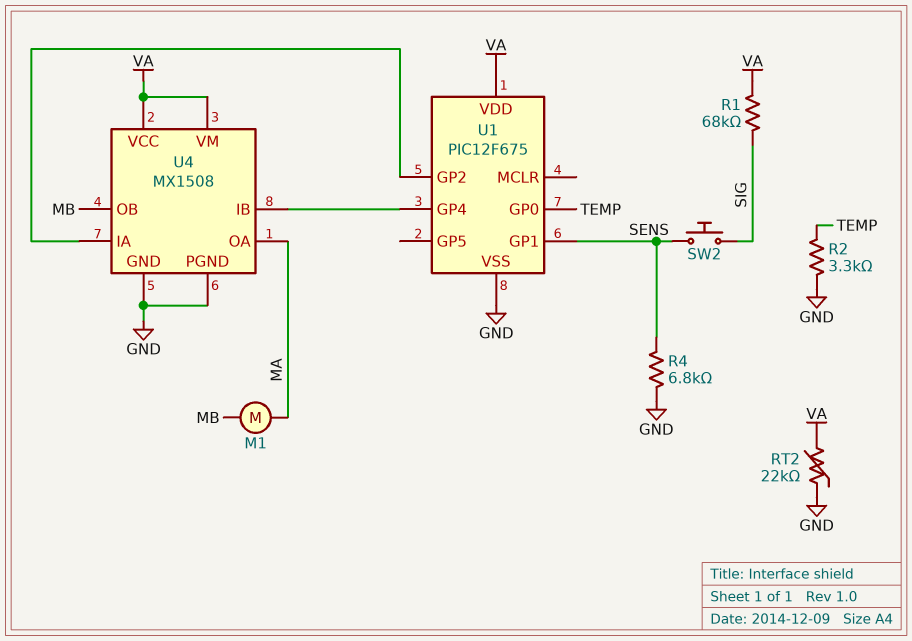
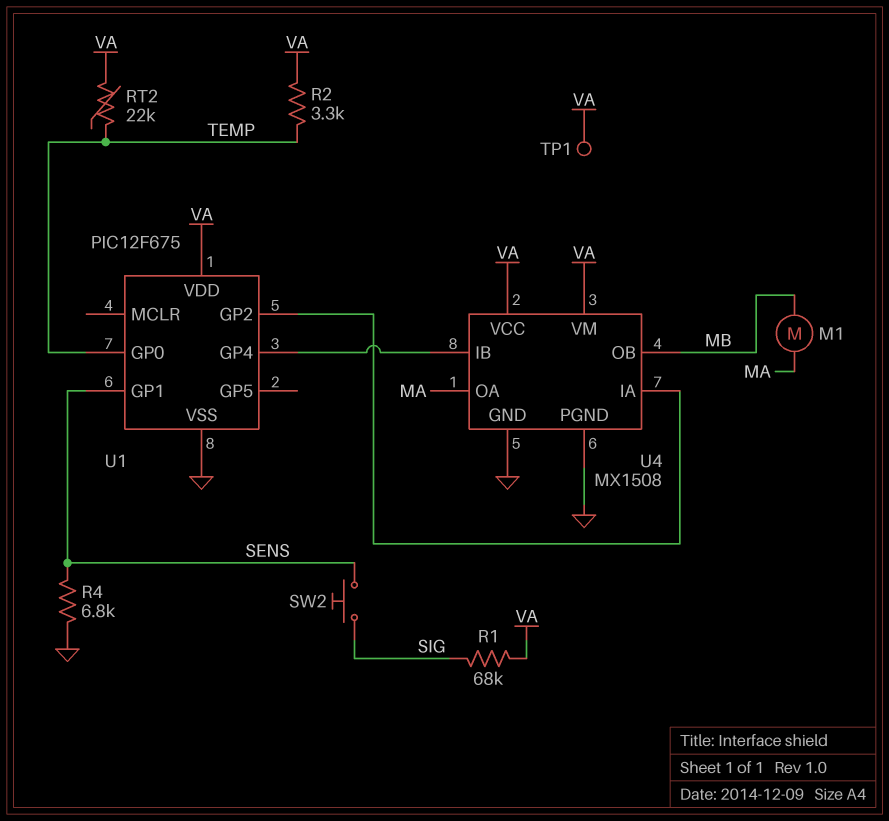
R2: 3.3k (GND, TEMP) -> 3.3k (TEMP, VA)
RT2: 22k (GND, VA) -> 22k (TEMP, VA)
TP1: none -> test point (VA)

